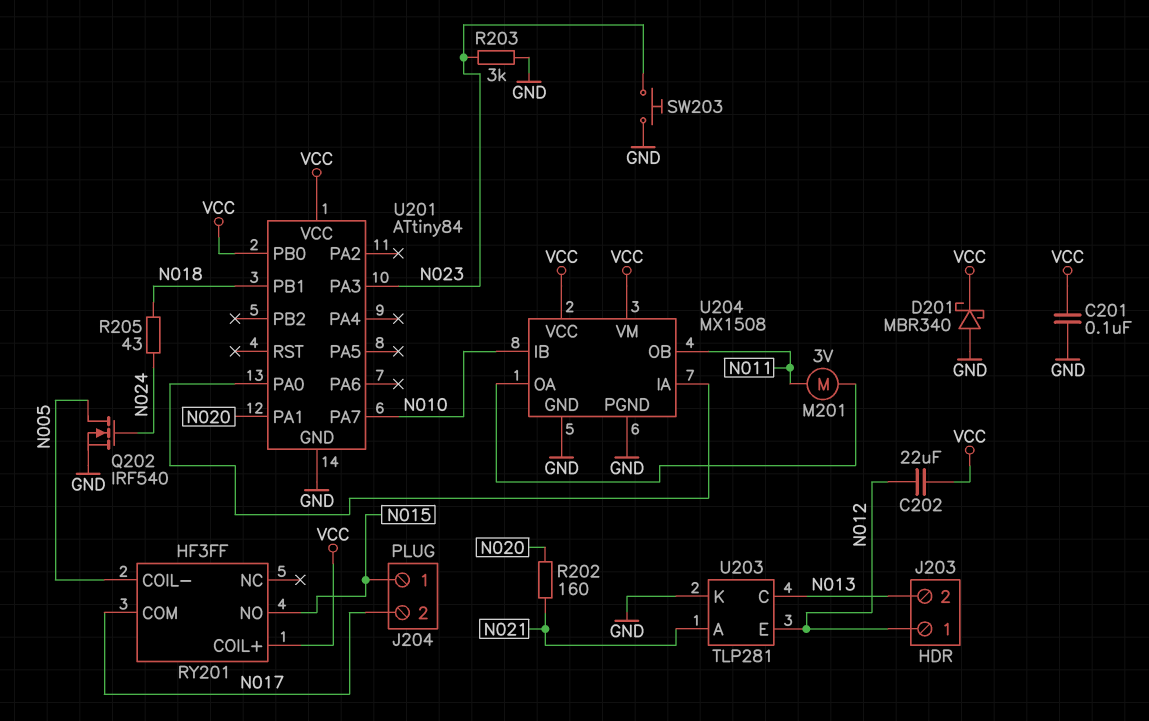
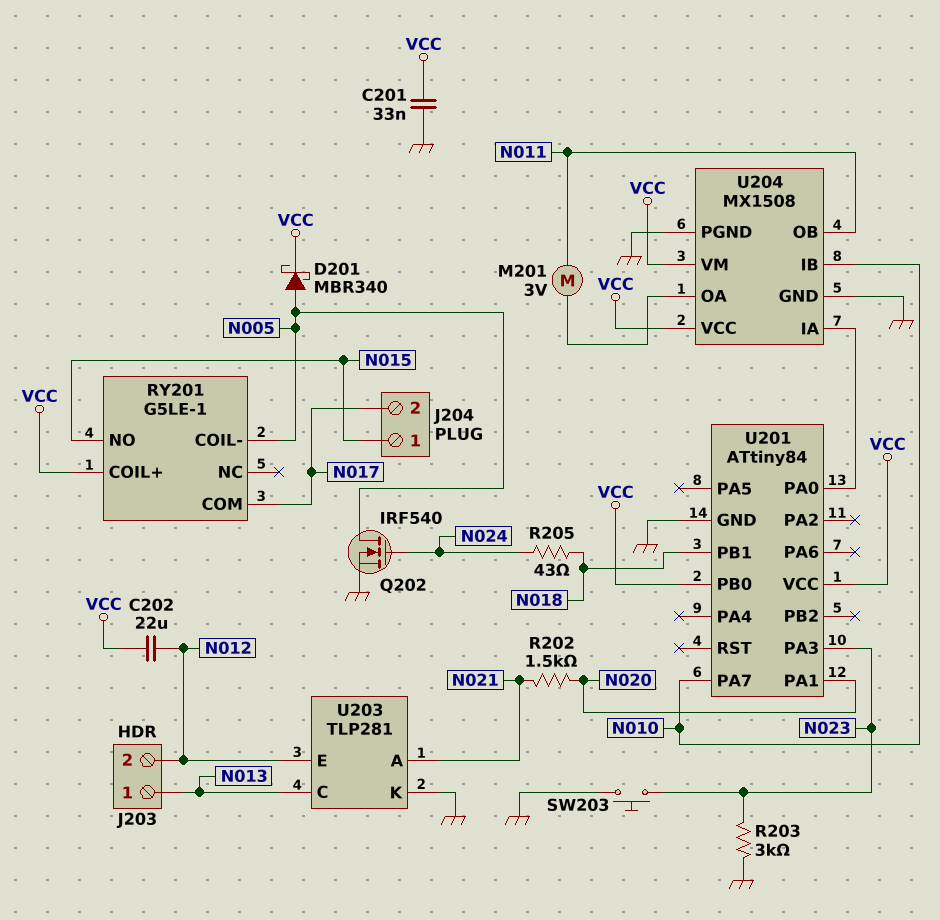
C201: 100nF (GND, VCC) -> 33nF (GND, VCC)
D201: schottky MBR340 (A GND, K VCC) -> schottky MBR340 (A N005, K VCC)
J203 pin 1: N012 -> N013
J203 pin 2: N013 -> N012
R202: 160 (N020, N021) -> 1.5k (N020, N021)
RY201: HF3FF -> G5LE-1

